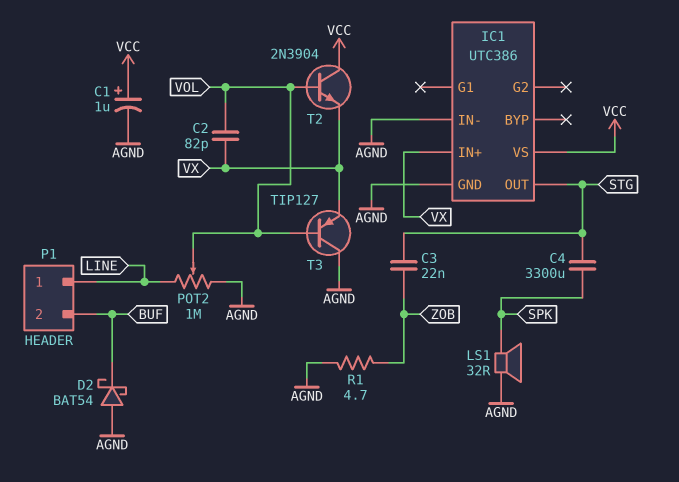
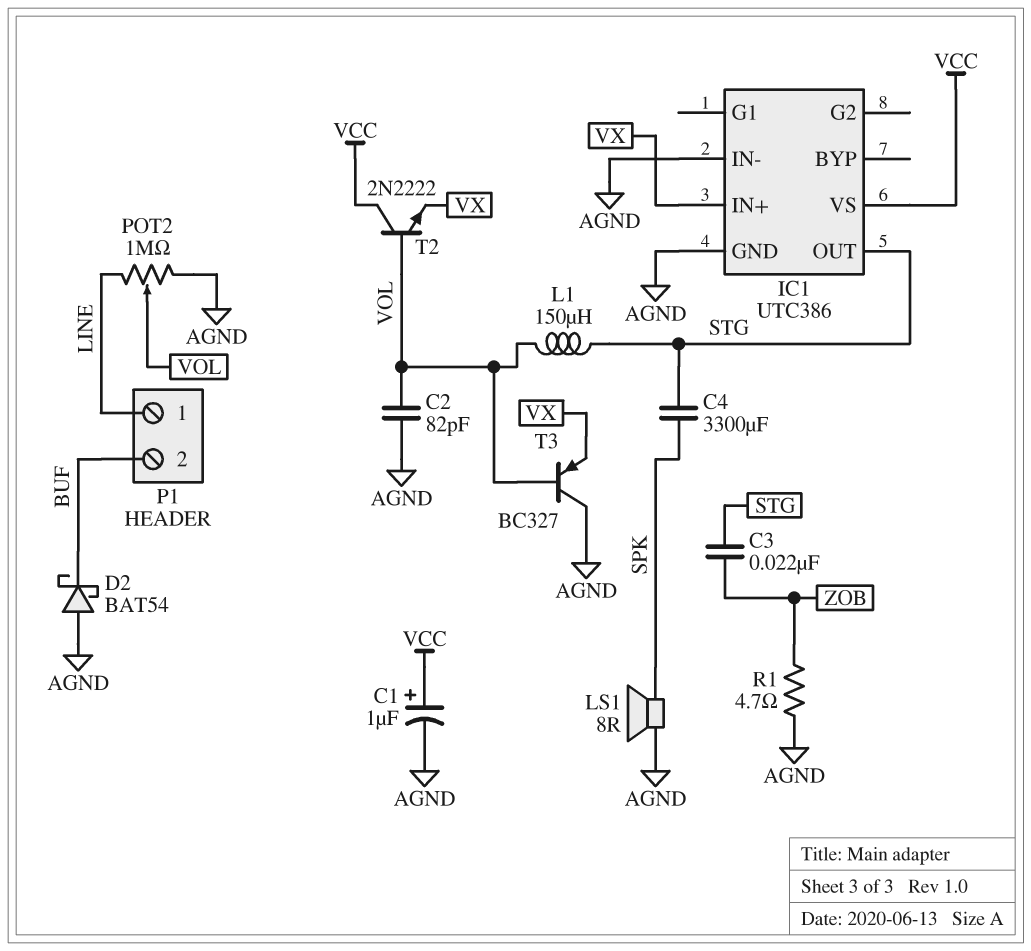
C2: 82pF (VOL, VX) -> 82pF (AGND, VOL)
L1: none -> 150uH (STG, VOL)
LS1: speaker 32R (AGND, SPK) -> speaker 8R (AGND, SPK)
T2: NPN 2N3904 (B VOL, C VCC, E VX) -> NPN 2N2222 (B VOL, C VCC, E VX)
T3: PNP TIP127 (B VOL, C AGND, E VX) -> PNP BC327 (B VOL, C AGND, E VX)

